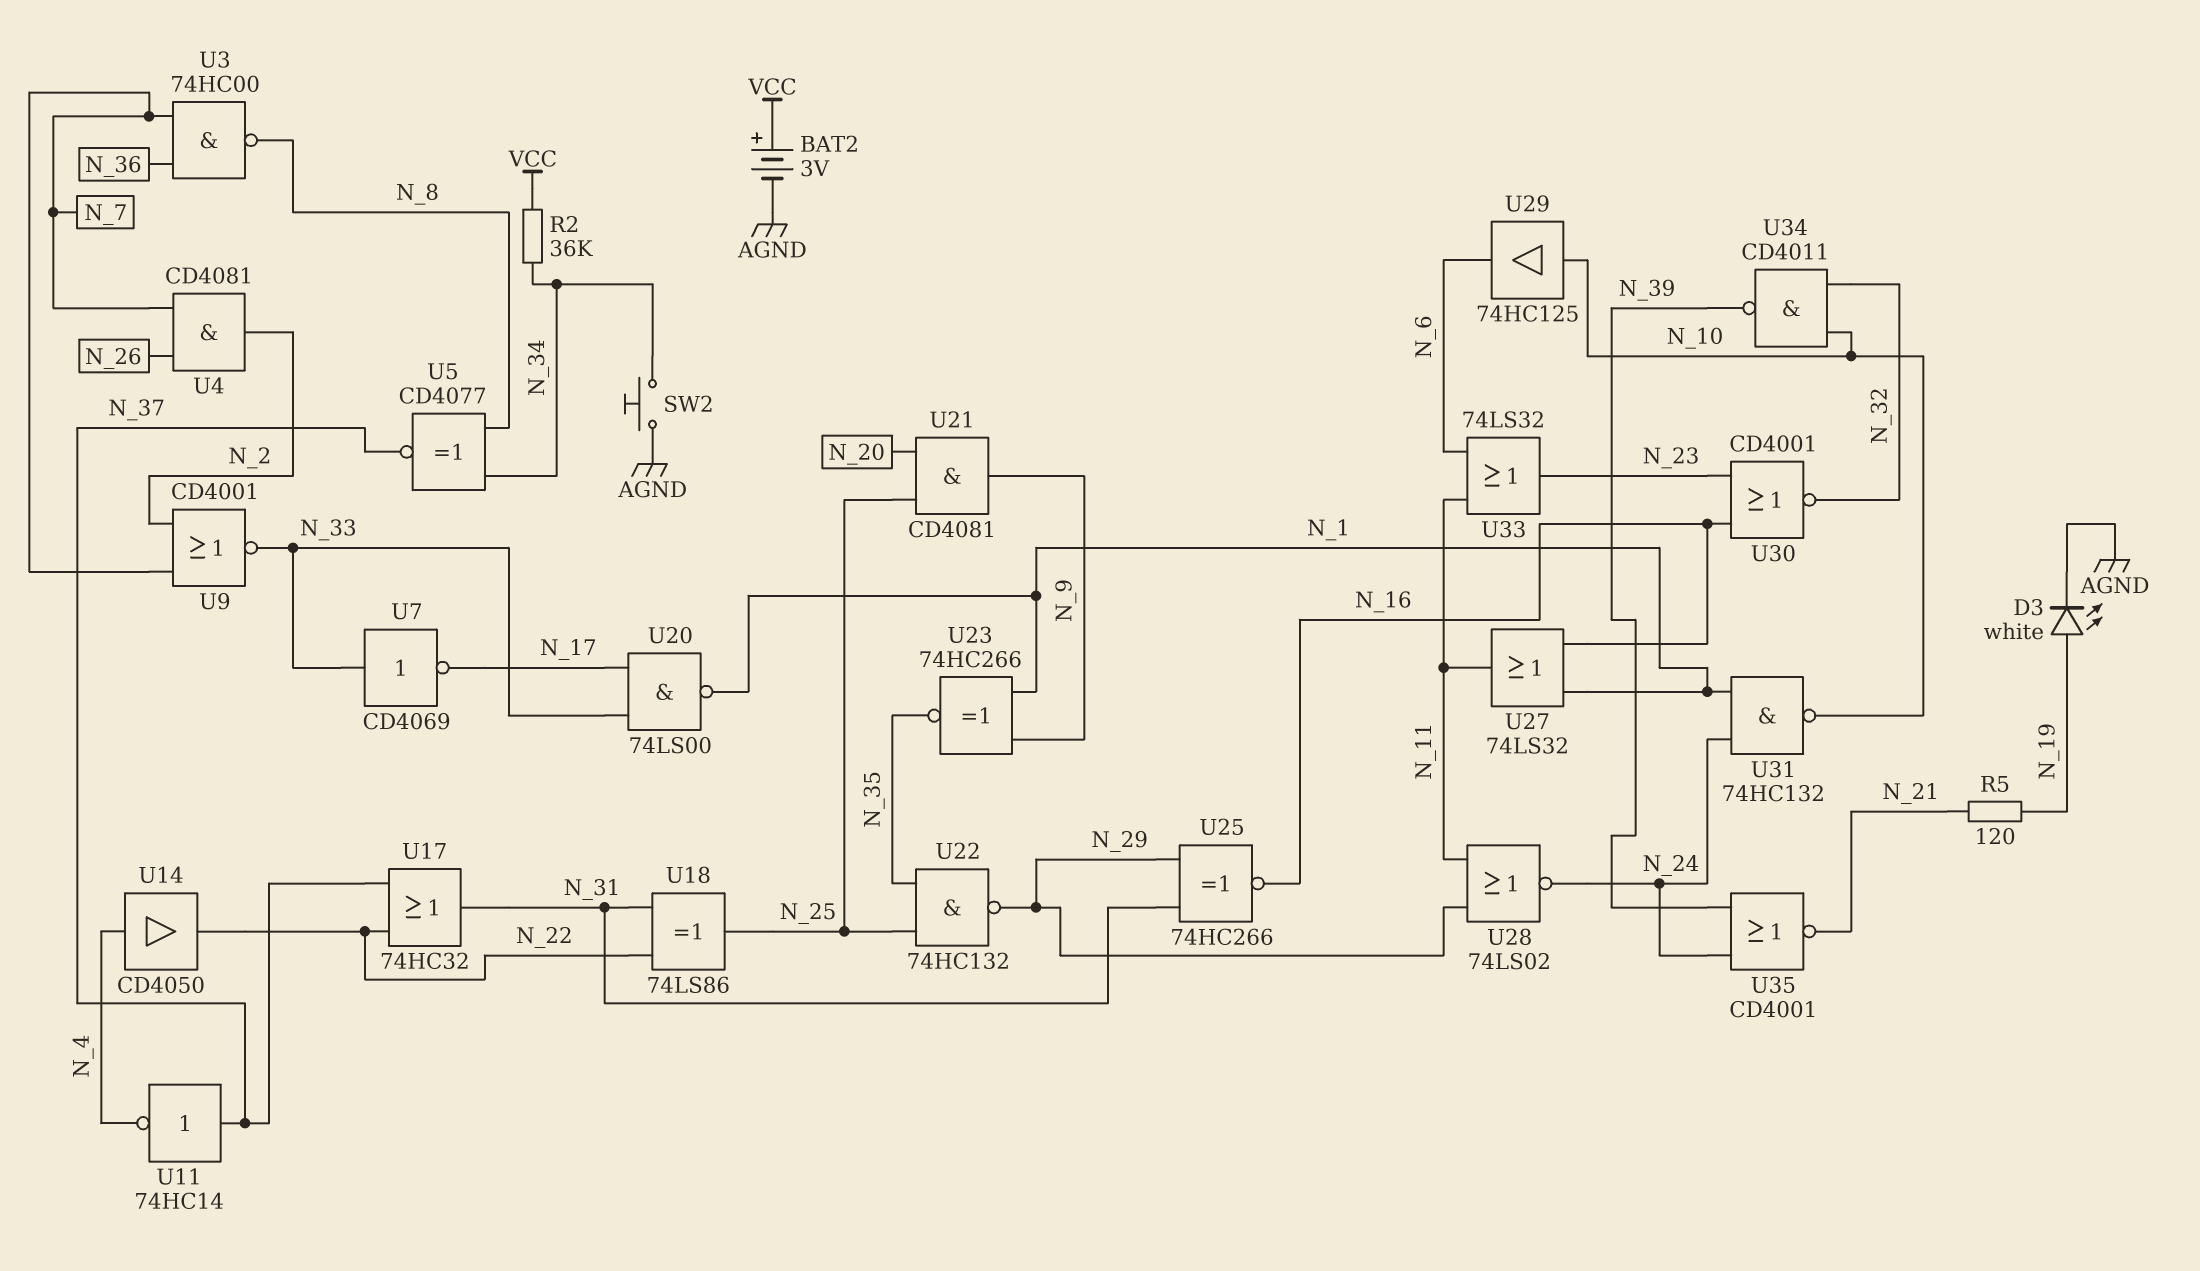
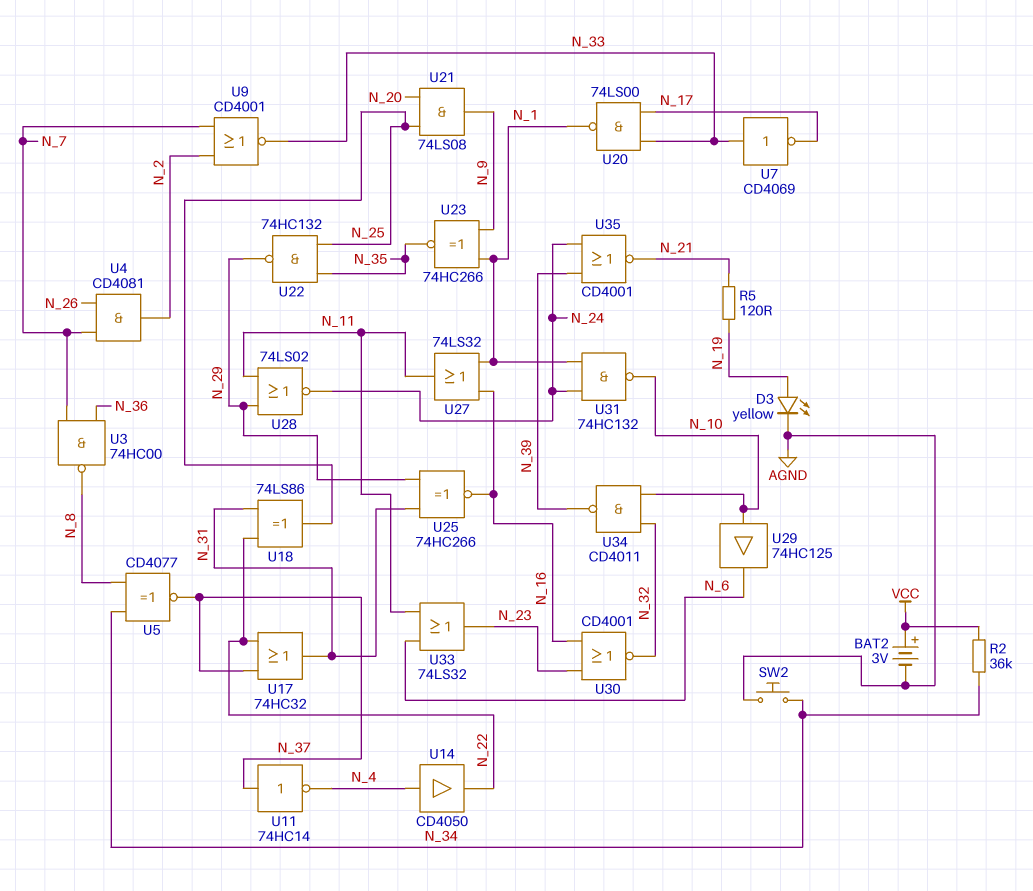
D3: LED white (A N_19, K AGND) -> LED yellow (A N_19, K AGND)
U21: AND CD4081 (in N_20, in N_25, out N_9) -> AND 74LS08 (in N_20, in N_25, out N_9)

